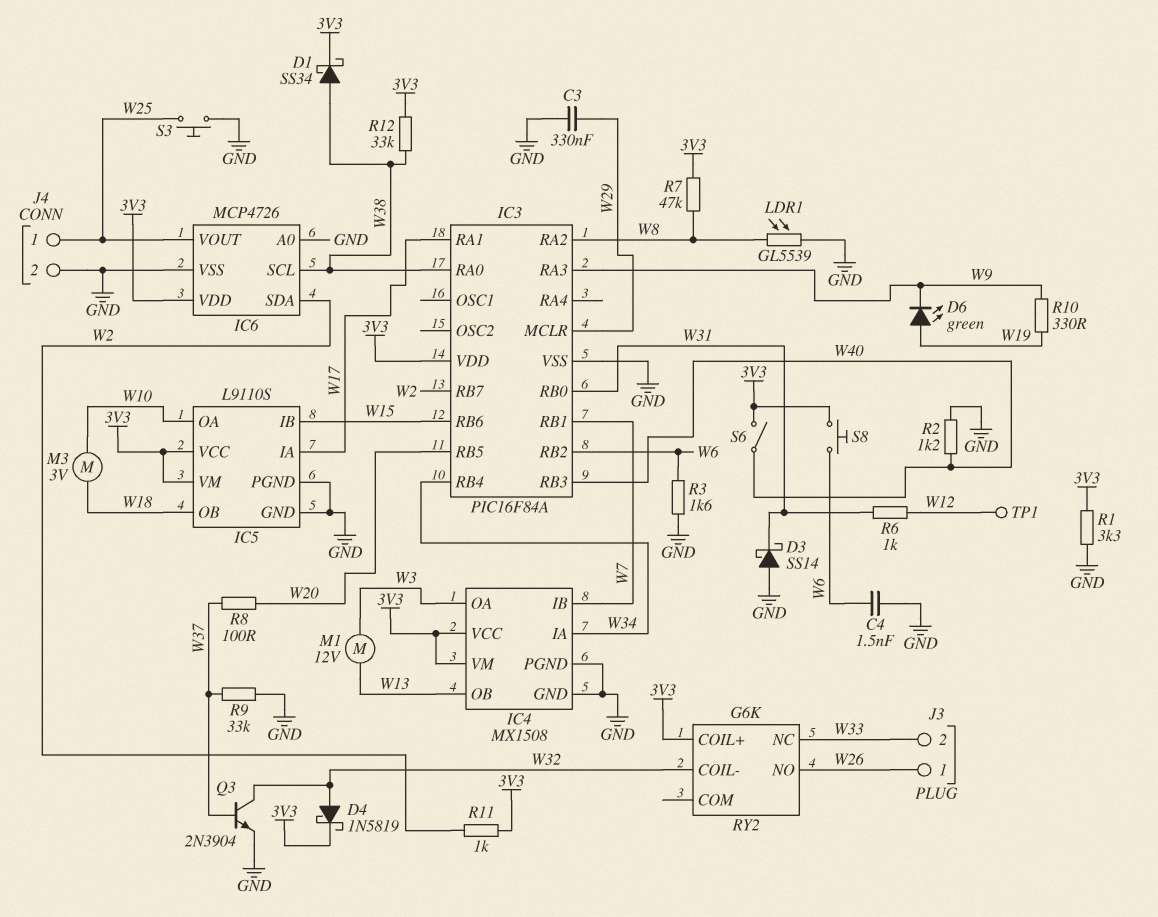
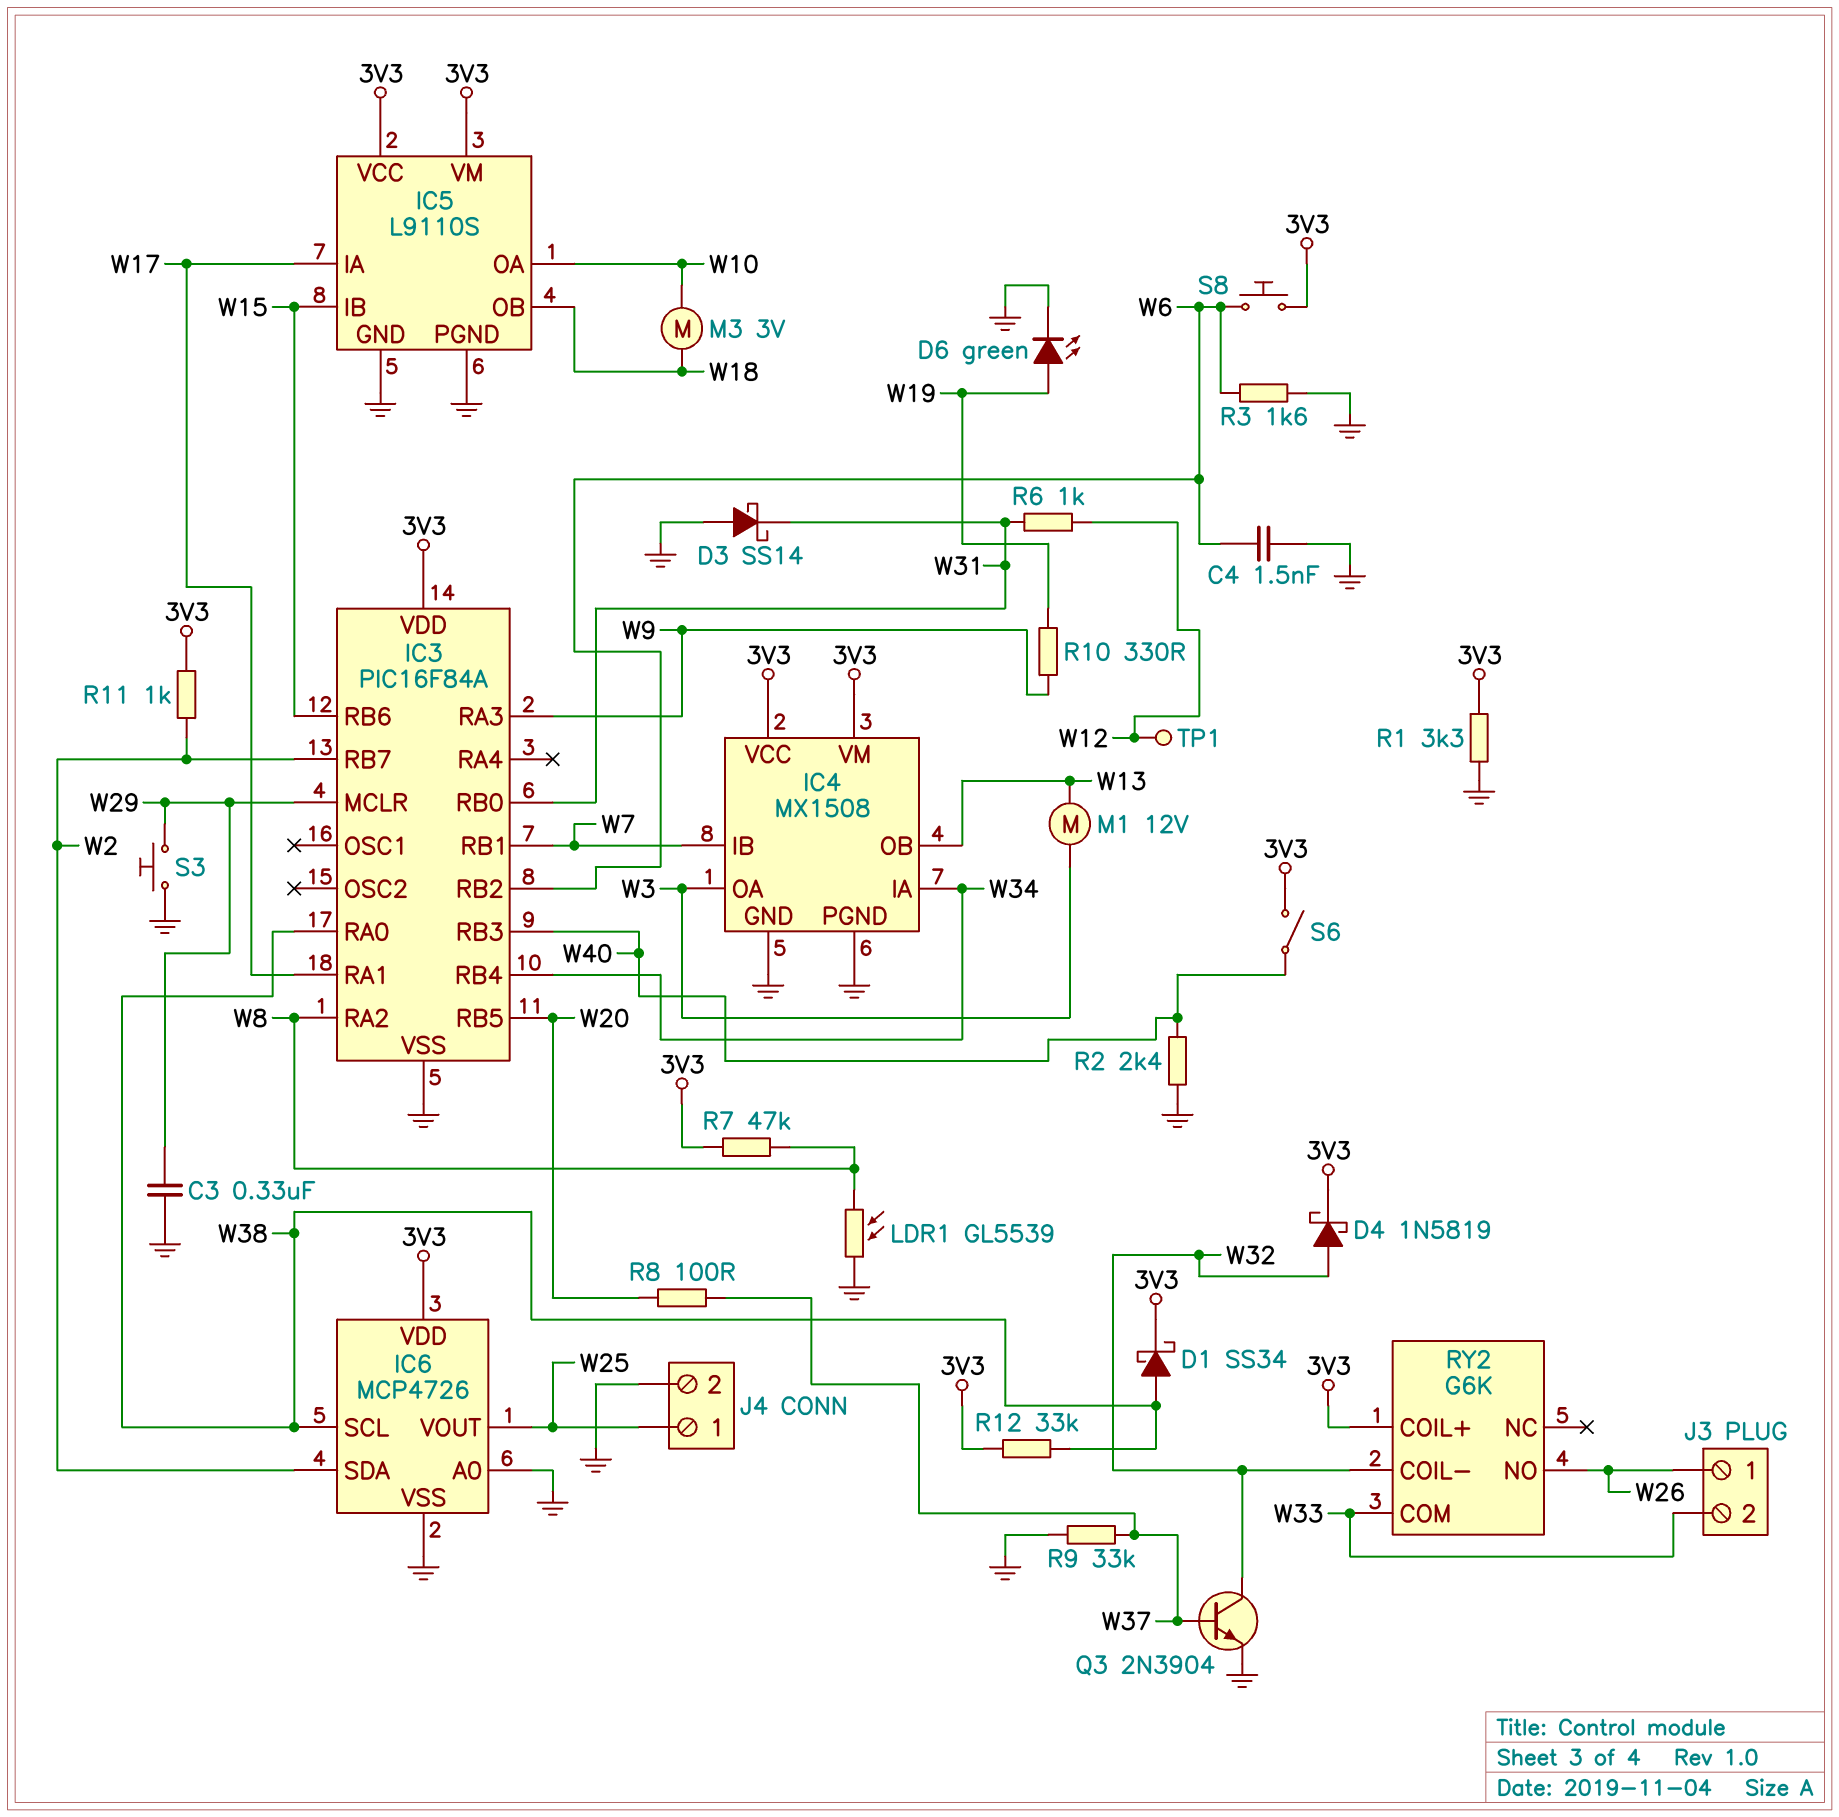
D6: LED green (A W19, K W9) -> LED green (A W19, K GND)
R2: 1.2k (GND, W40) -> 2.4k (GND, W40)
RY2 pin COM: none -> W33
RY2 pin NC: W33 -> none
S3: button (GND, W25) -> button (GND, W29)

